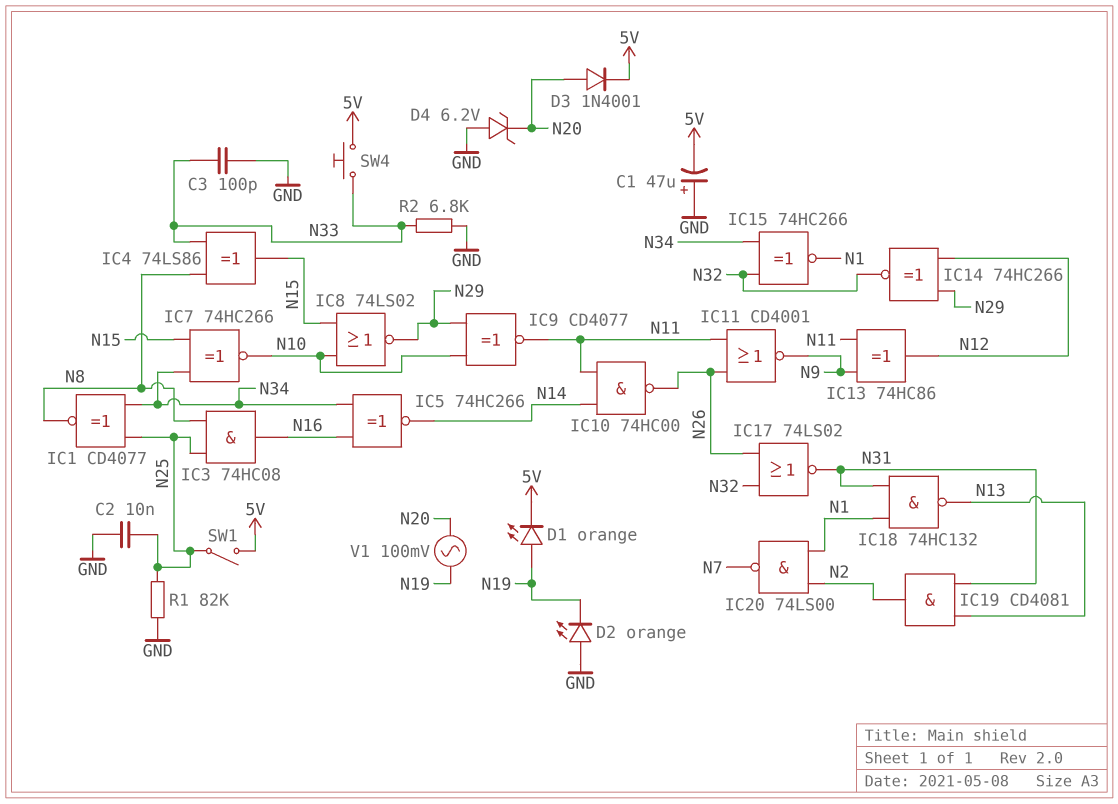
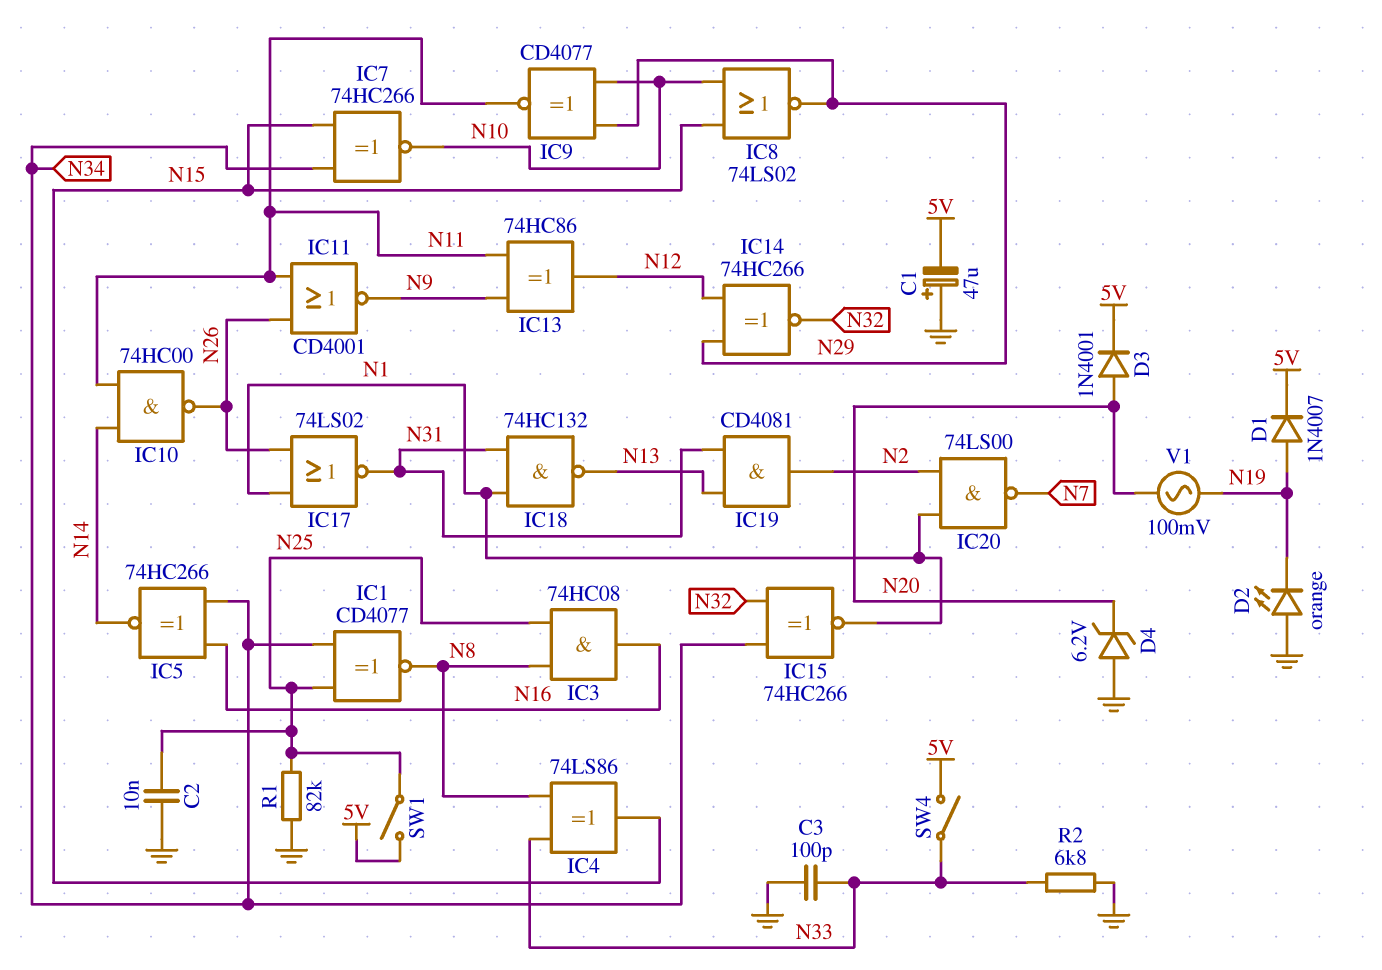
D1: LED orange (A N19, K 5V) -> diode 1N4007 (A N19, K 5V)
IC17: NOR 74LS02 (in N26, in N32, out N31) -> NOR 74LS02 (in N1, in N26, out N31)
SW4: button (5V, N33) -> switch (5V, N33)

